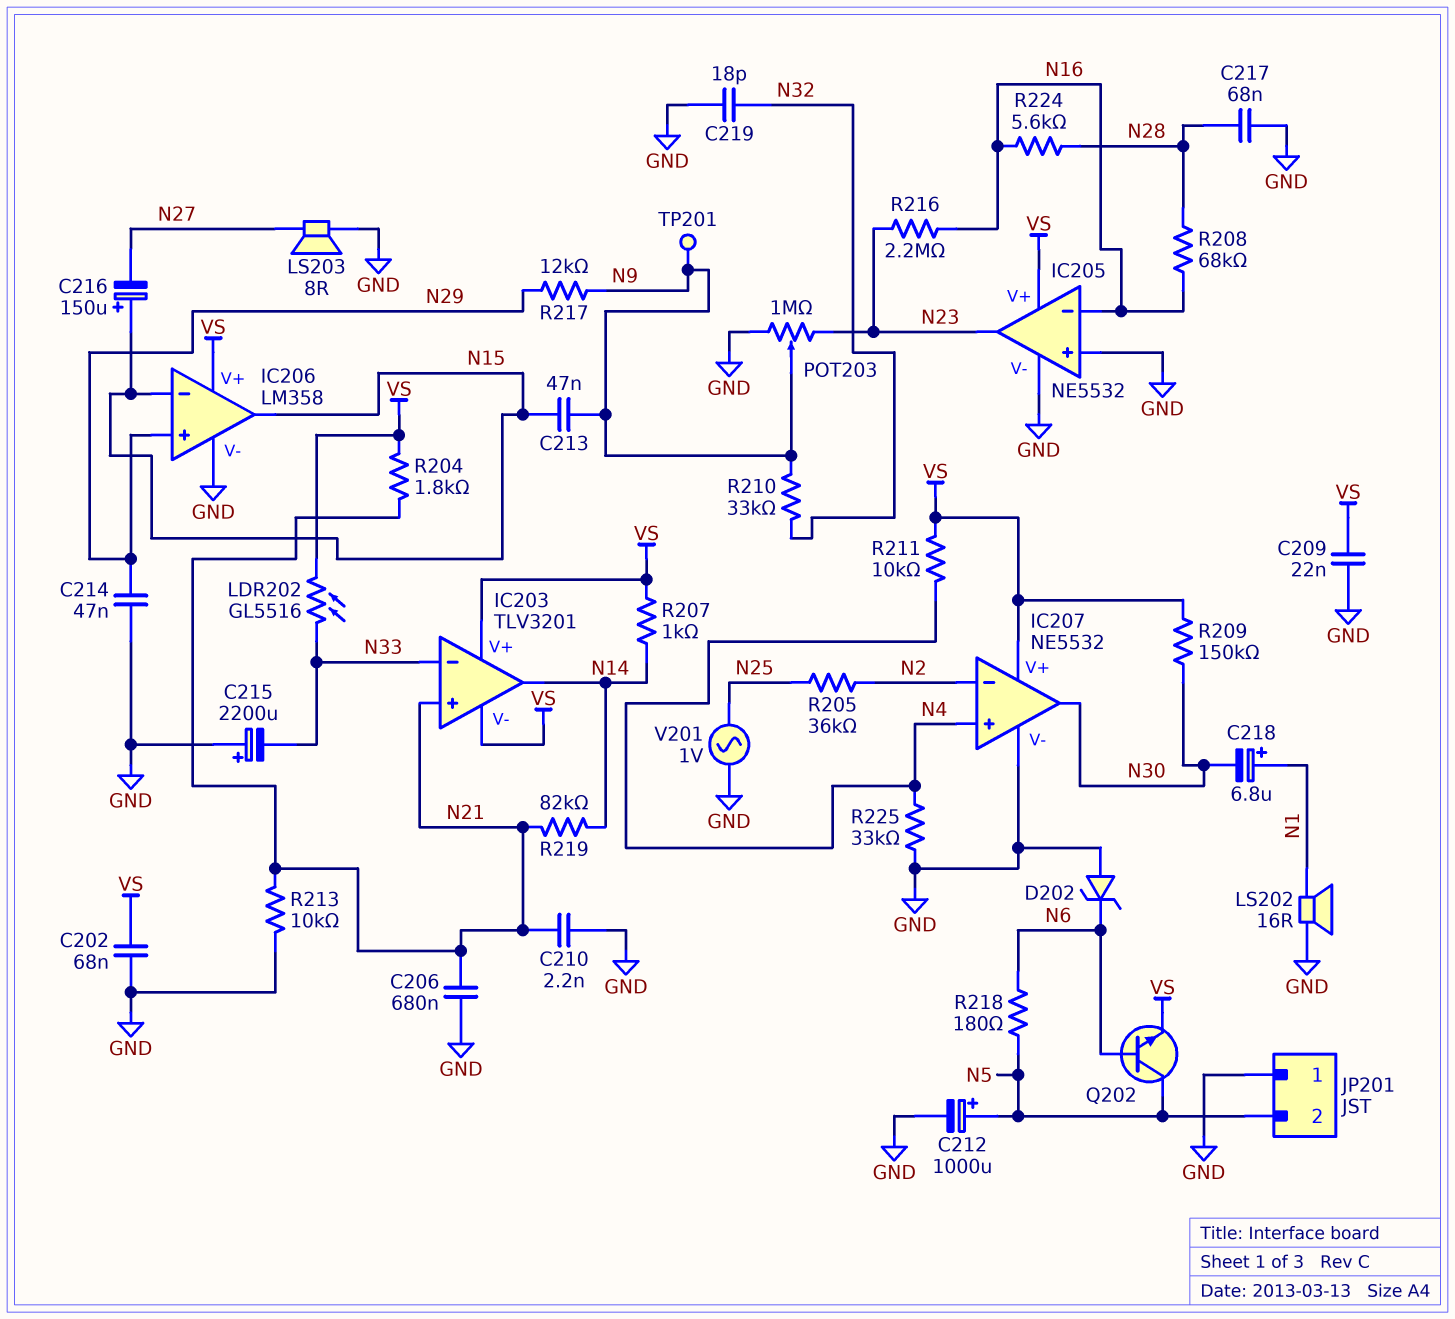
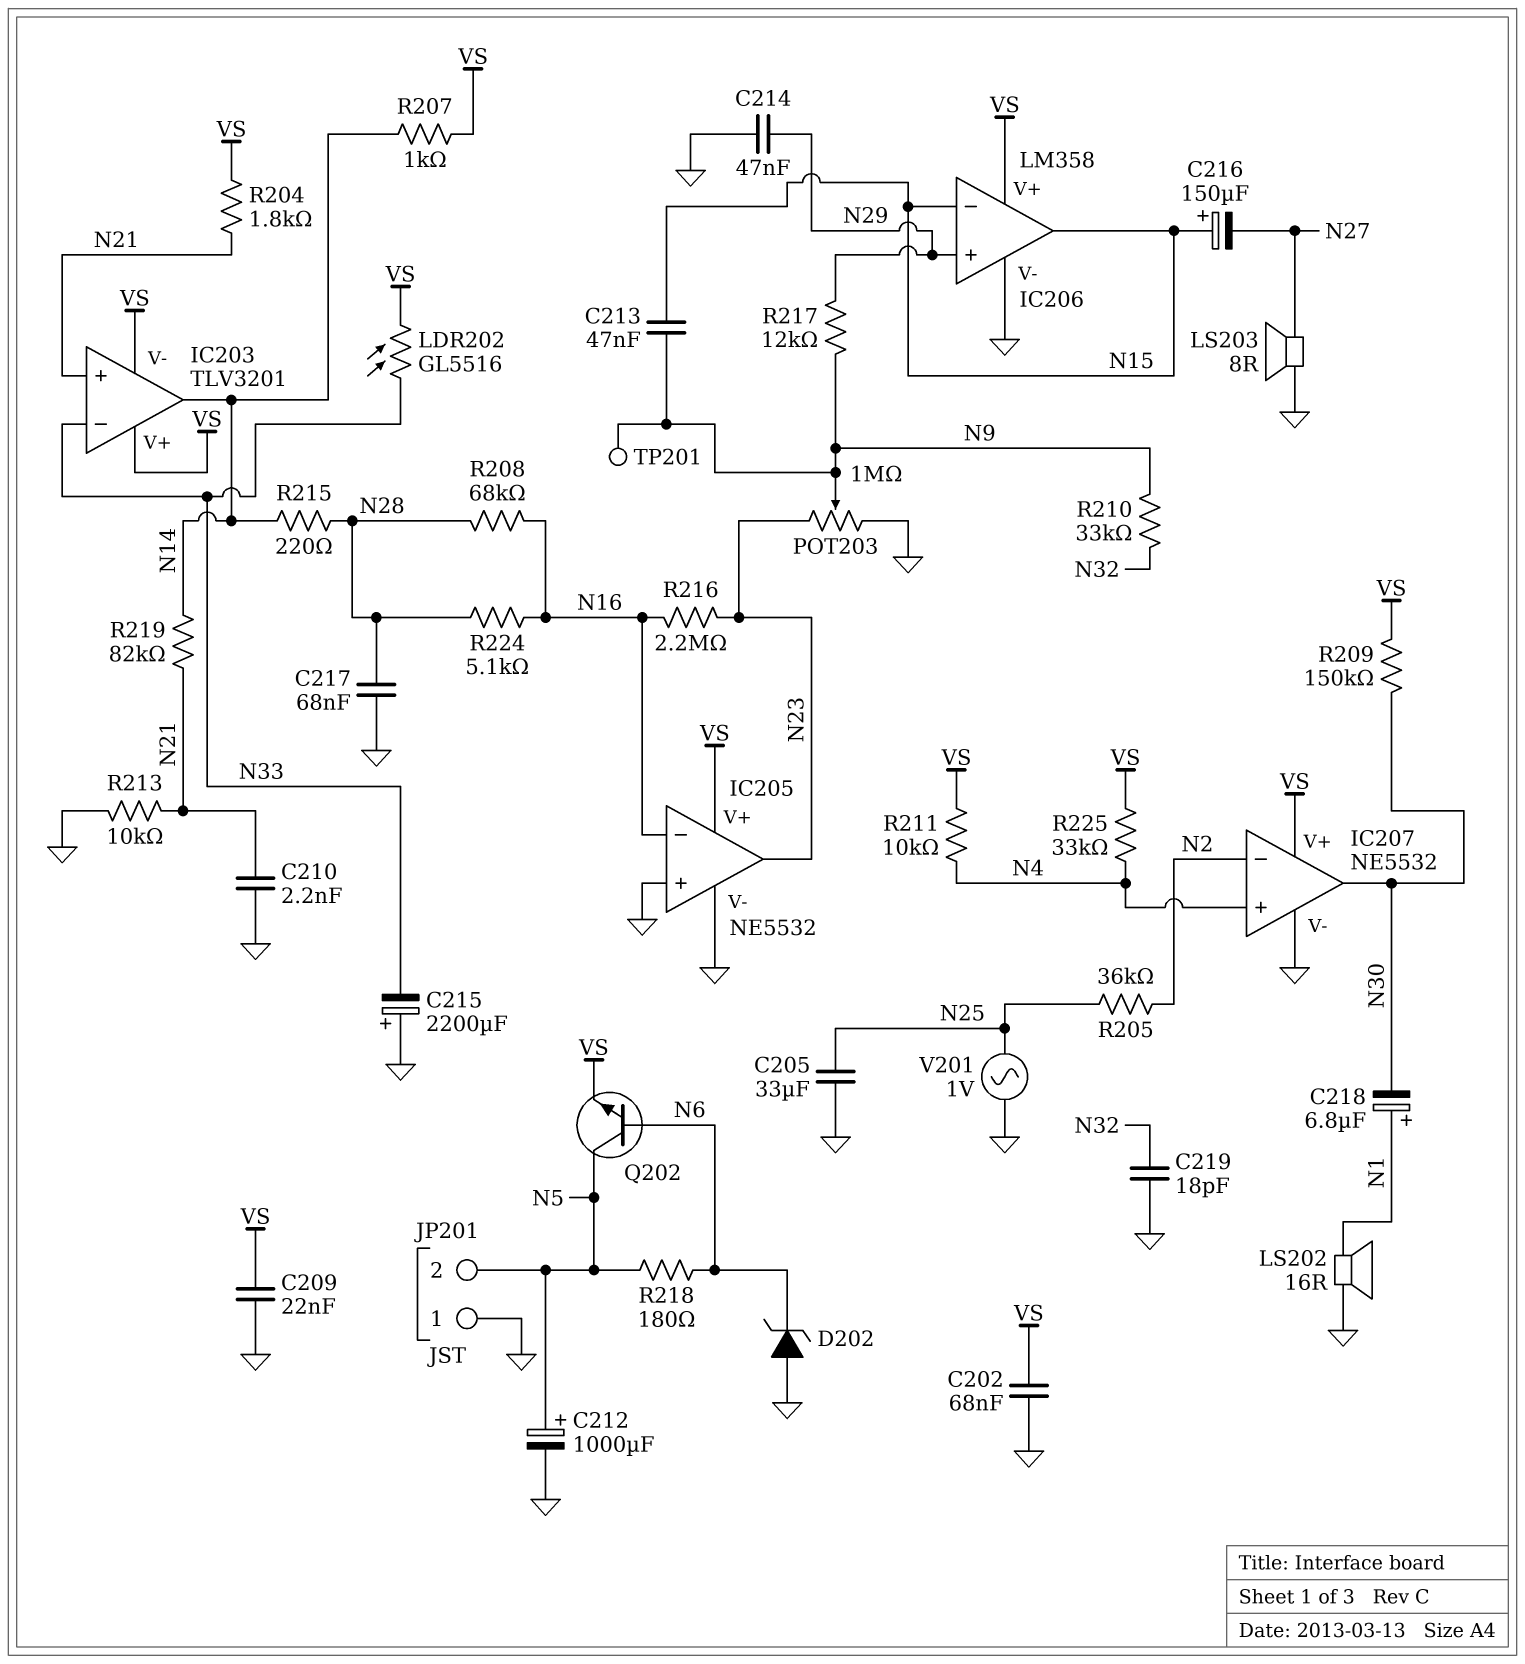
C205: none -> 33uF (GND, N25)
C206: 680nF (GND, N21) -> none
R215: none -> 220 (N14, N28)
R224: 5.6k (N16, N28) -> 5.1k (N16, N28)
R225: 33k (GND, N4) -> 33k (N4, VS)

